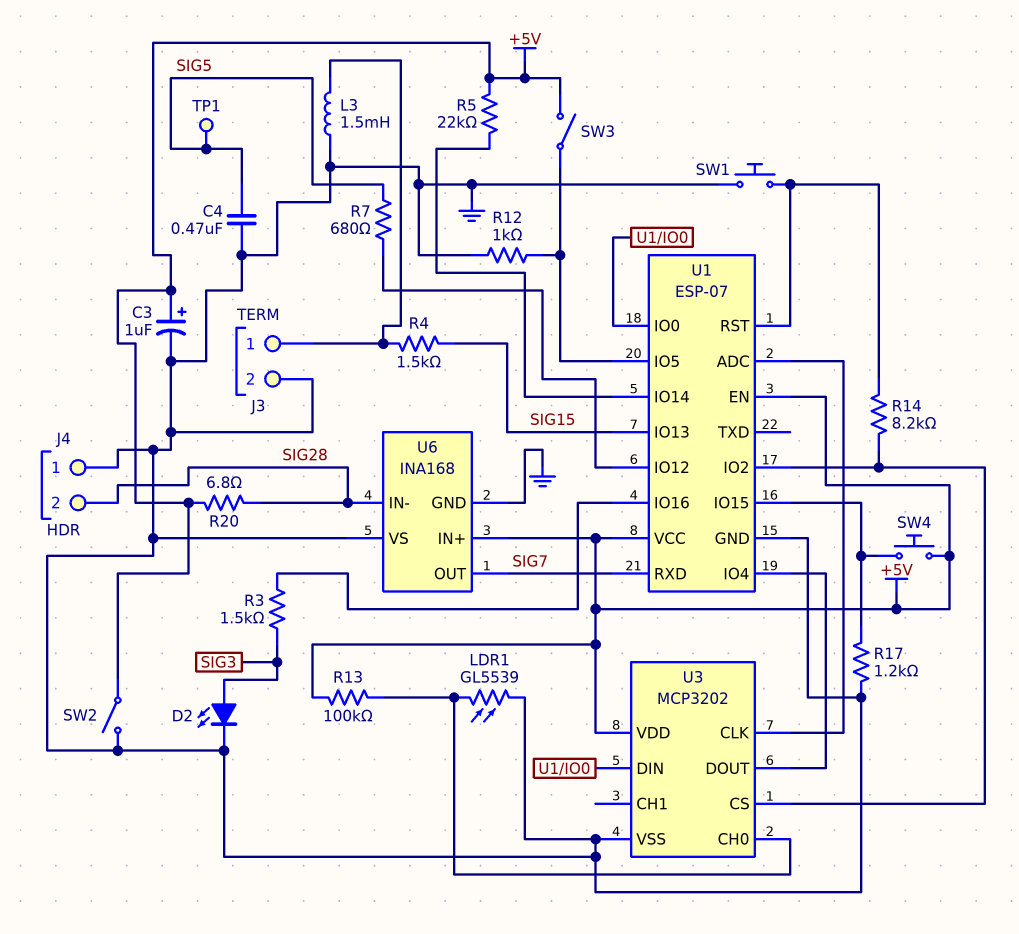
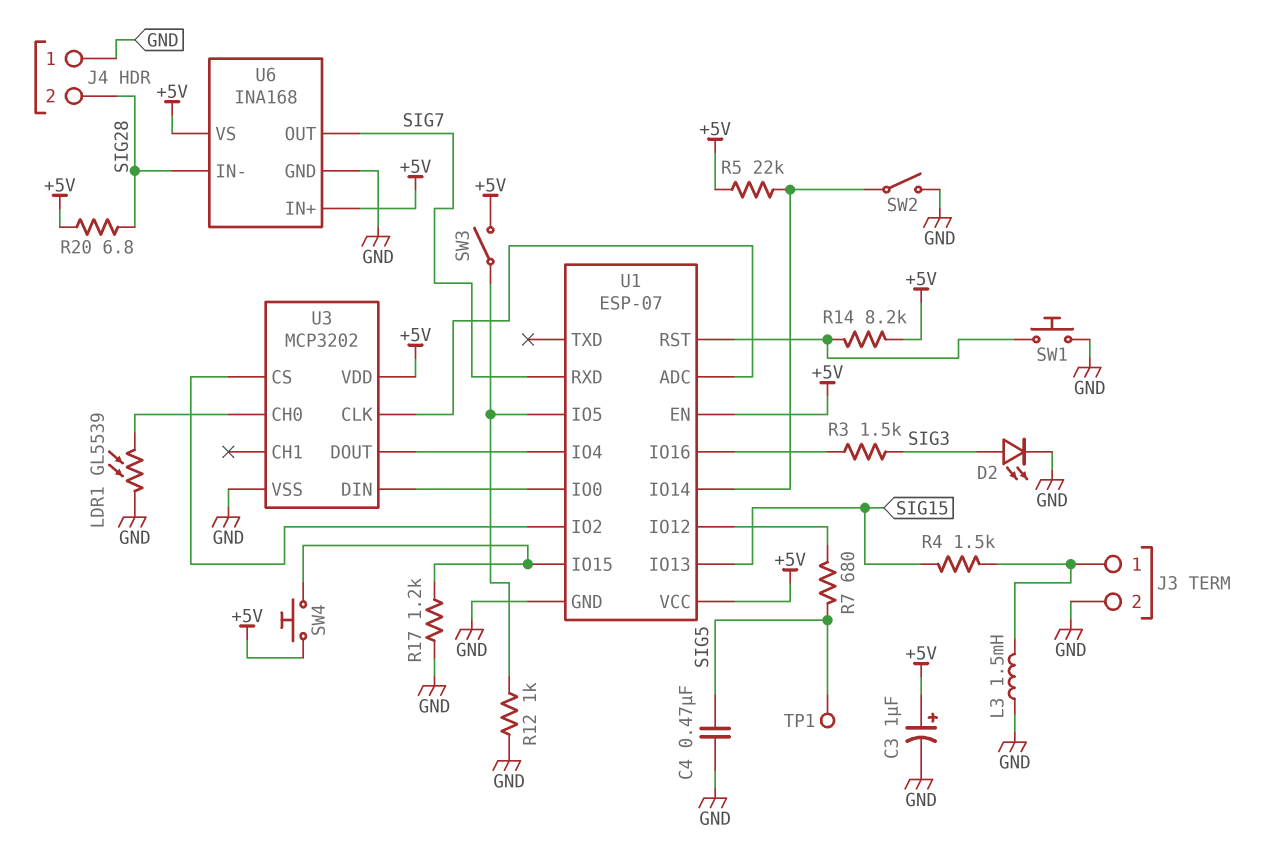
R13: 100k (+5V, U3/CH0) -> none
R14: 8.2k (U1/IO2, U1/RST) -> 8.2k (+5V, U1/RST)
SW2: switch (+5V, GND) -> switch (GND, U1/IO14)
U6 pin VS: GND -> +5V

